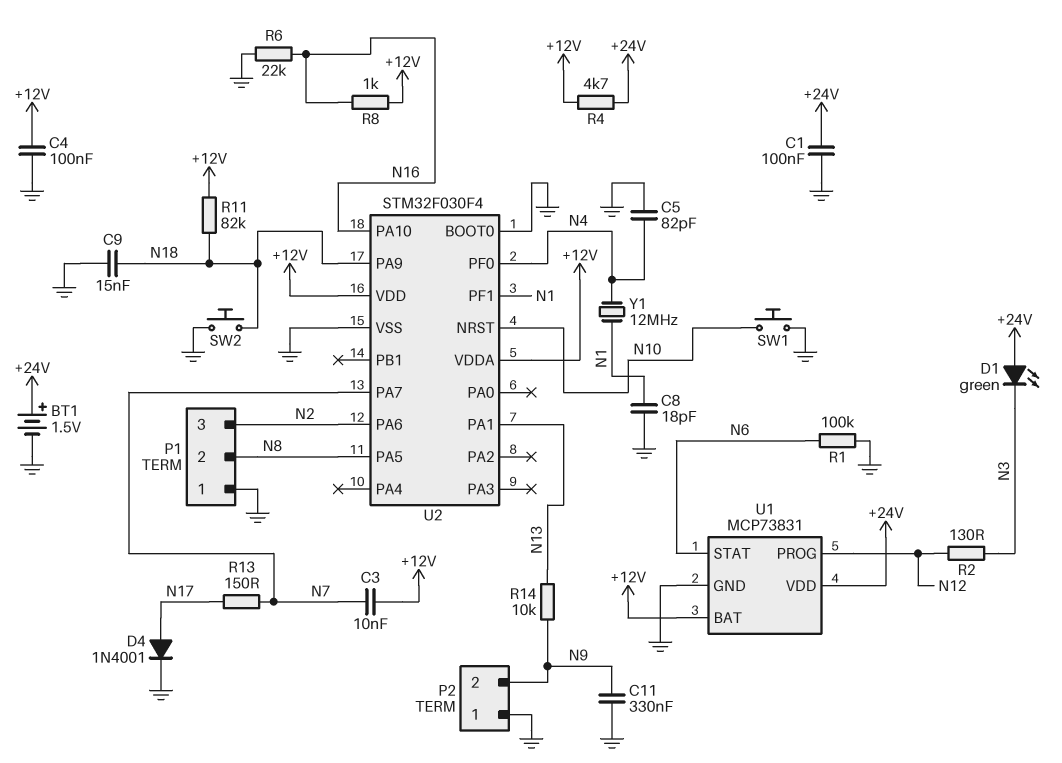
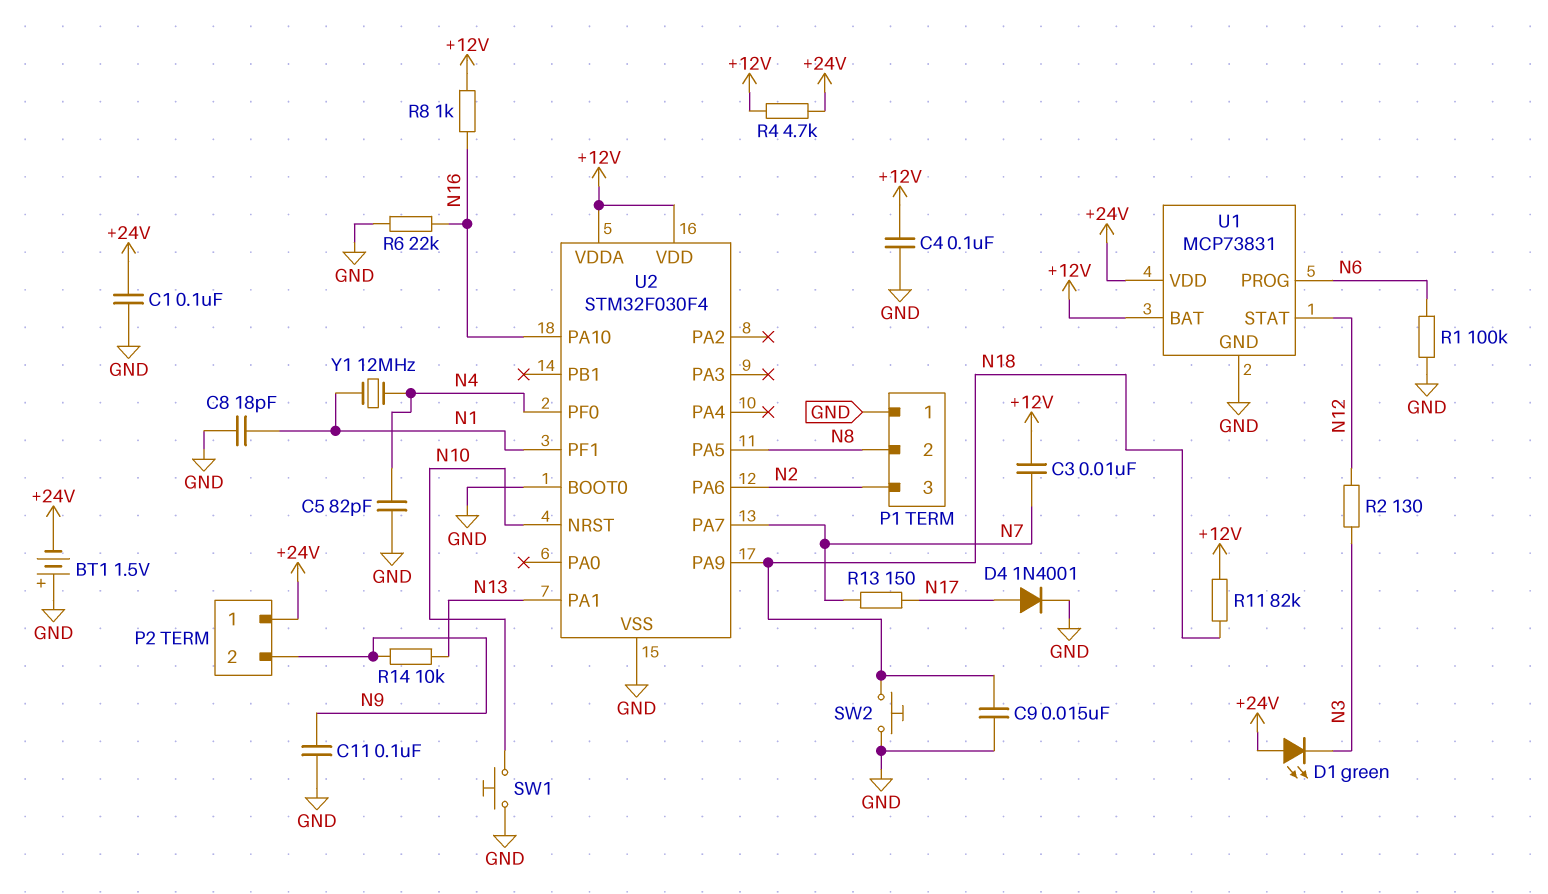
BT1: 1.5V (plus +24V, minus GND) -> 1.5V (plus GND, minus +24V)
C11: 330nF (GND, N9) -> 100nF (GND, N9)
P2 pin 1: GND -> +24V
U1 pin PROG: N12 -> N6
U1 pin STAT: N6 -> N12

